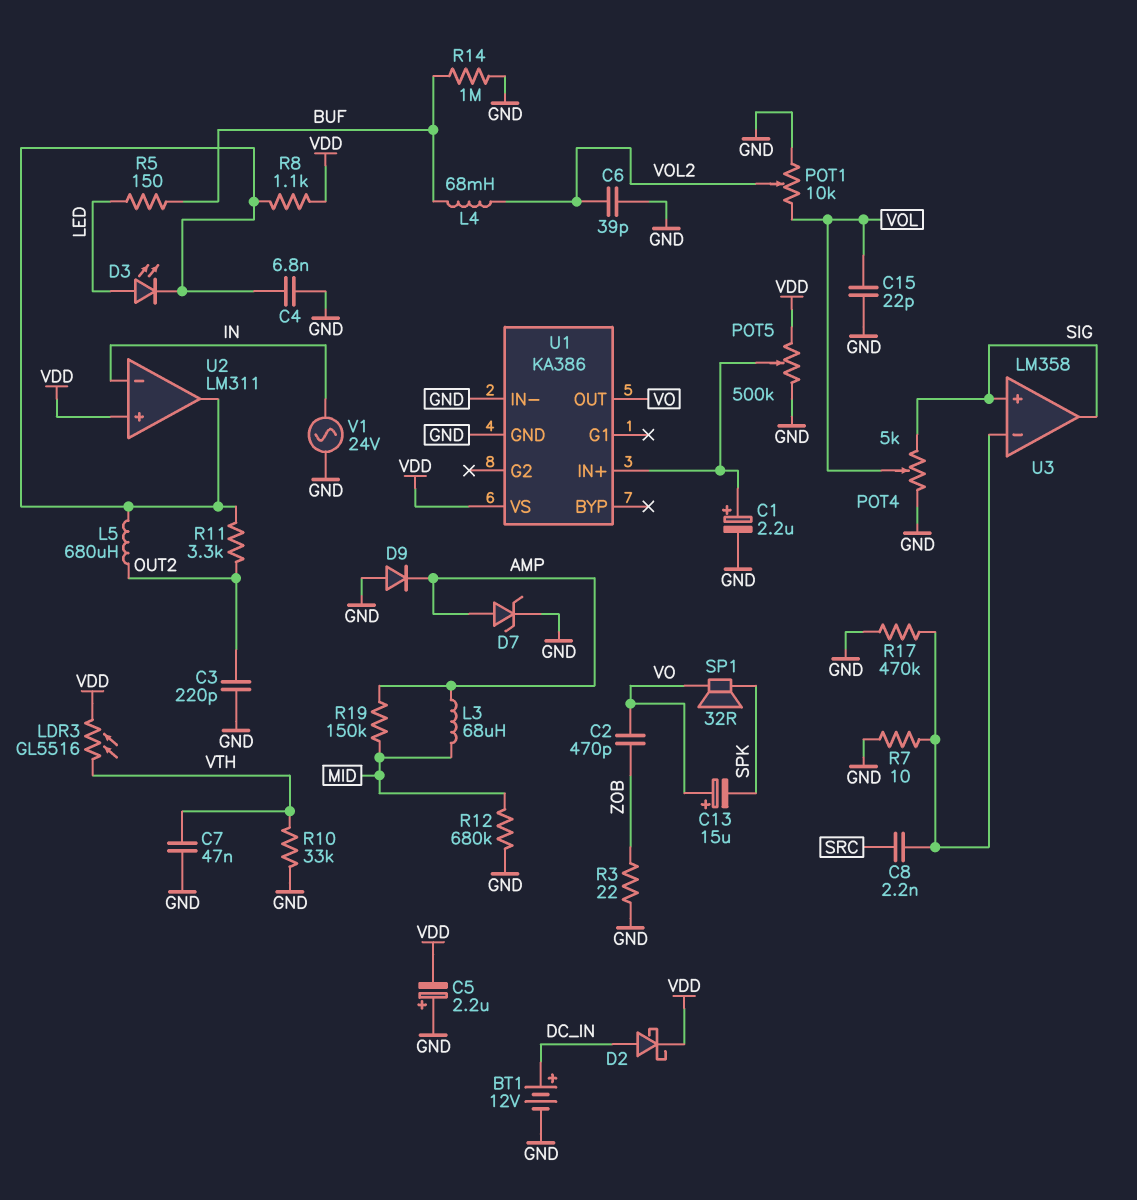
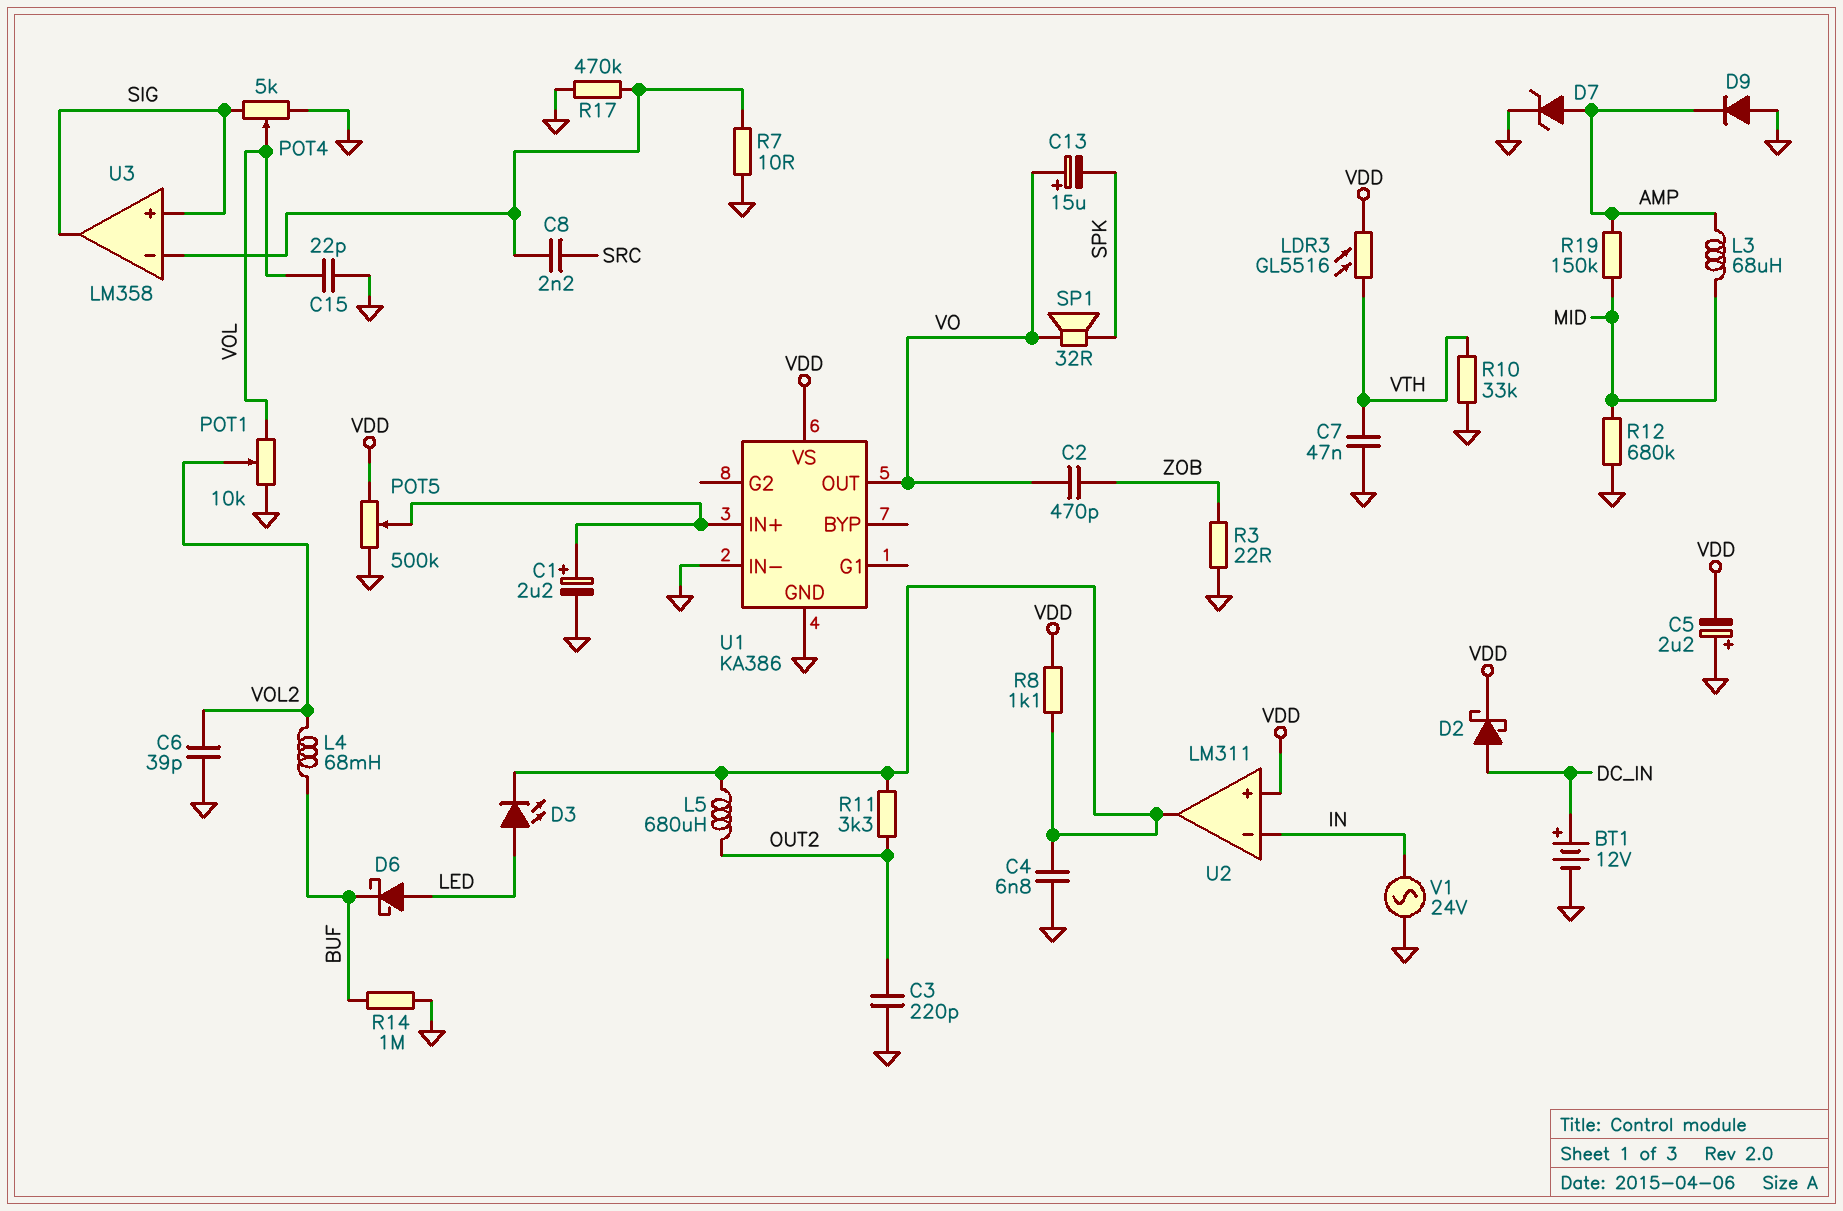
D6: none -> schottky (A LED, K BUF)
R5: 150 (BUF, LED) -> none

